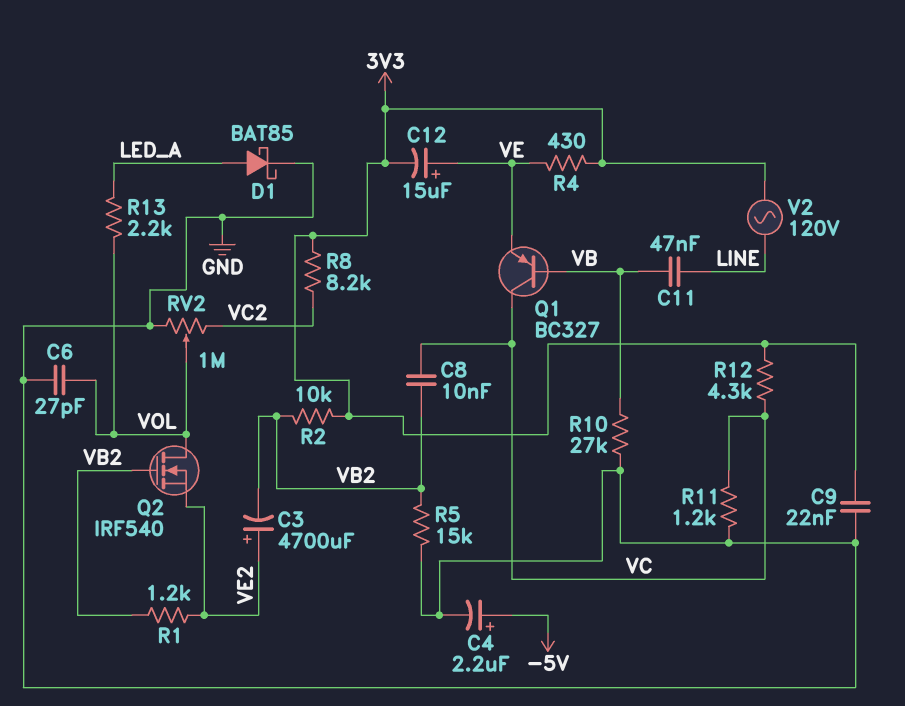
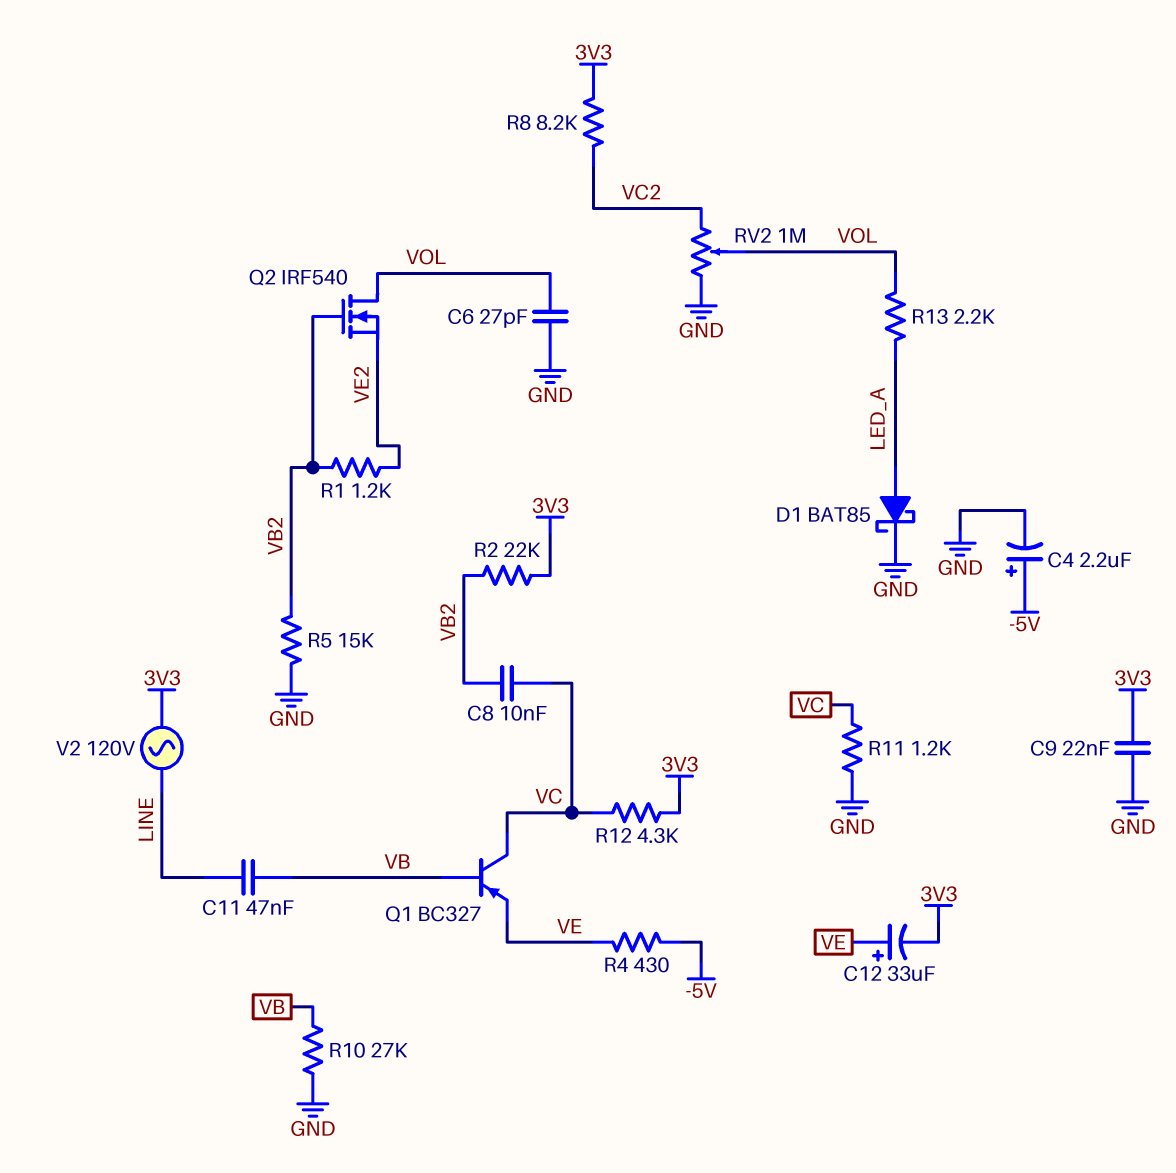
C3: 4700uF (plus VE2, minus VB2) -> none
C12: 15uF (plus VE, minus 3V3) -> 33uF (plus VE, minus 3V3)
R2: 10k (3V3, VB2) -> 22k (3V3, VB2)
R4: 430 (3V3, VE) -> 430 (-5V, VE)

